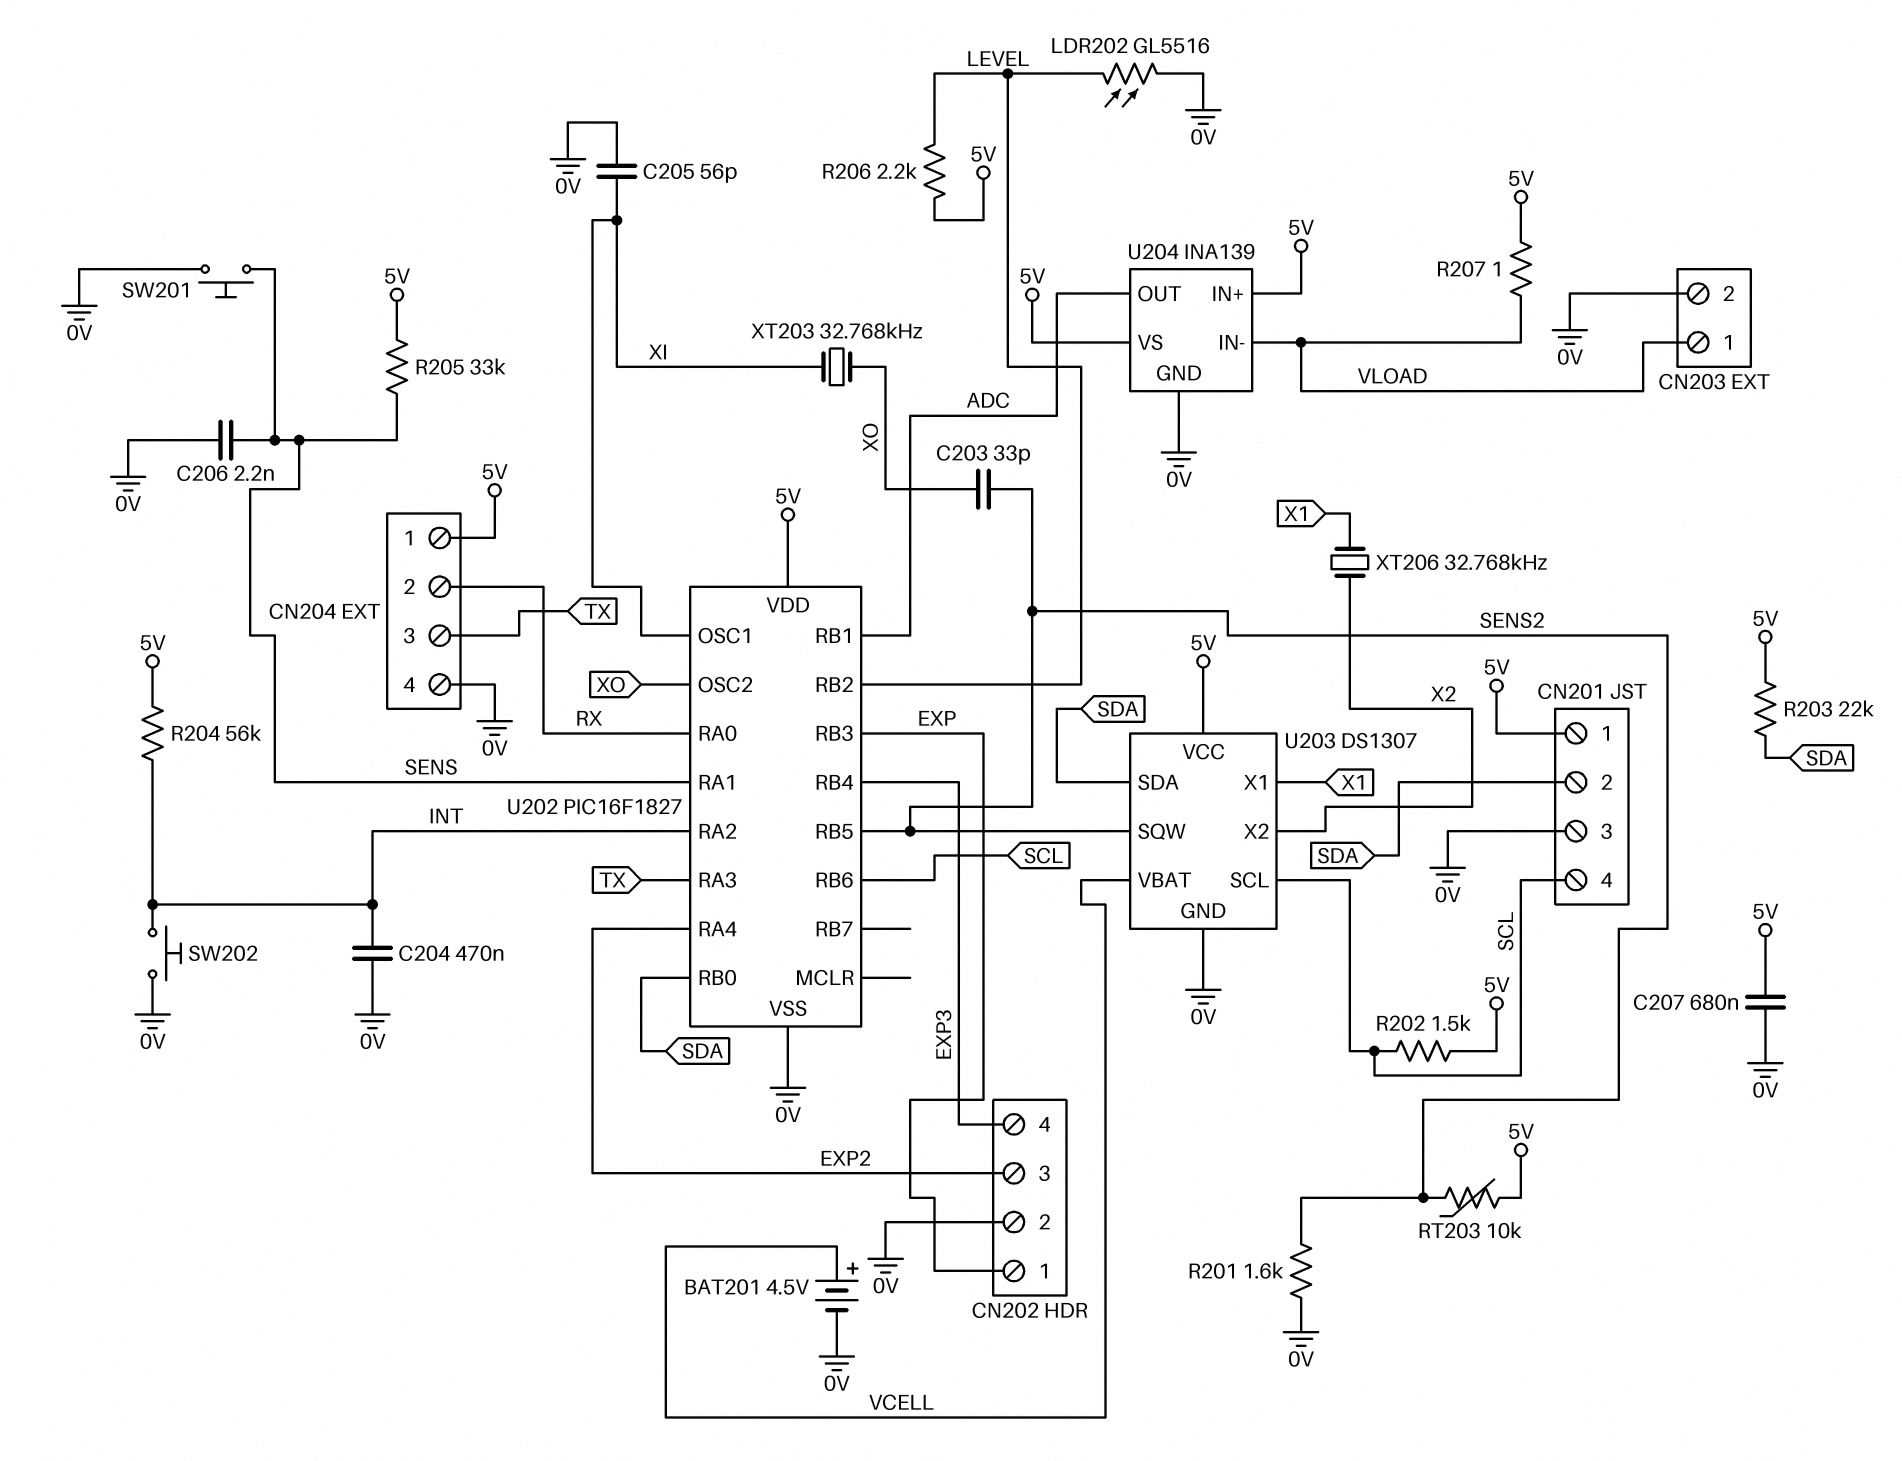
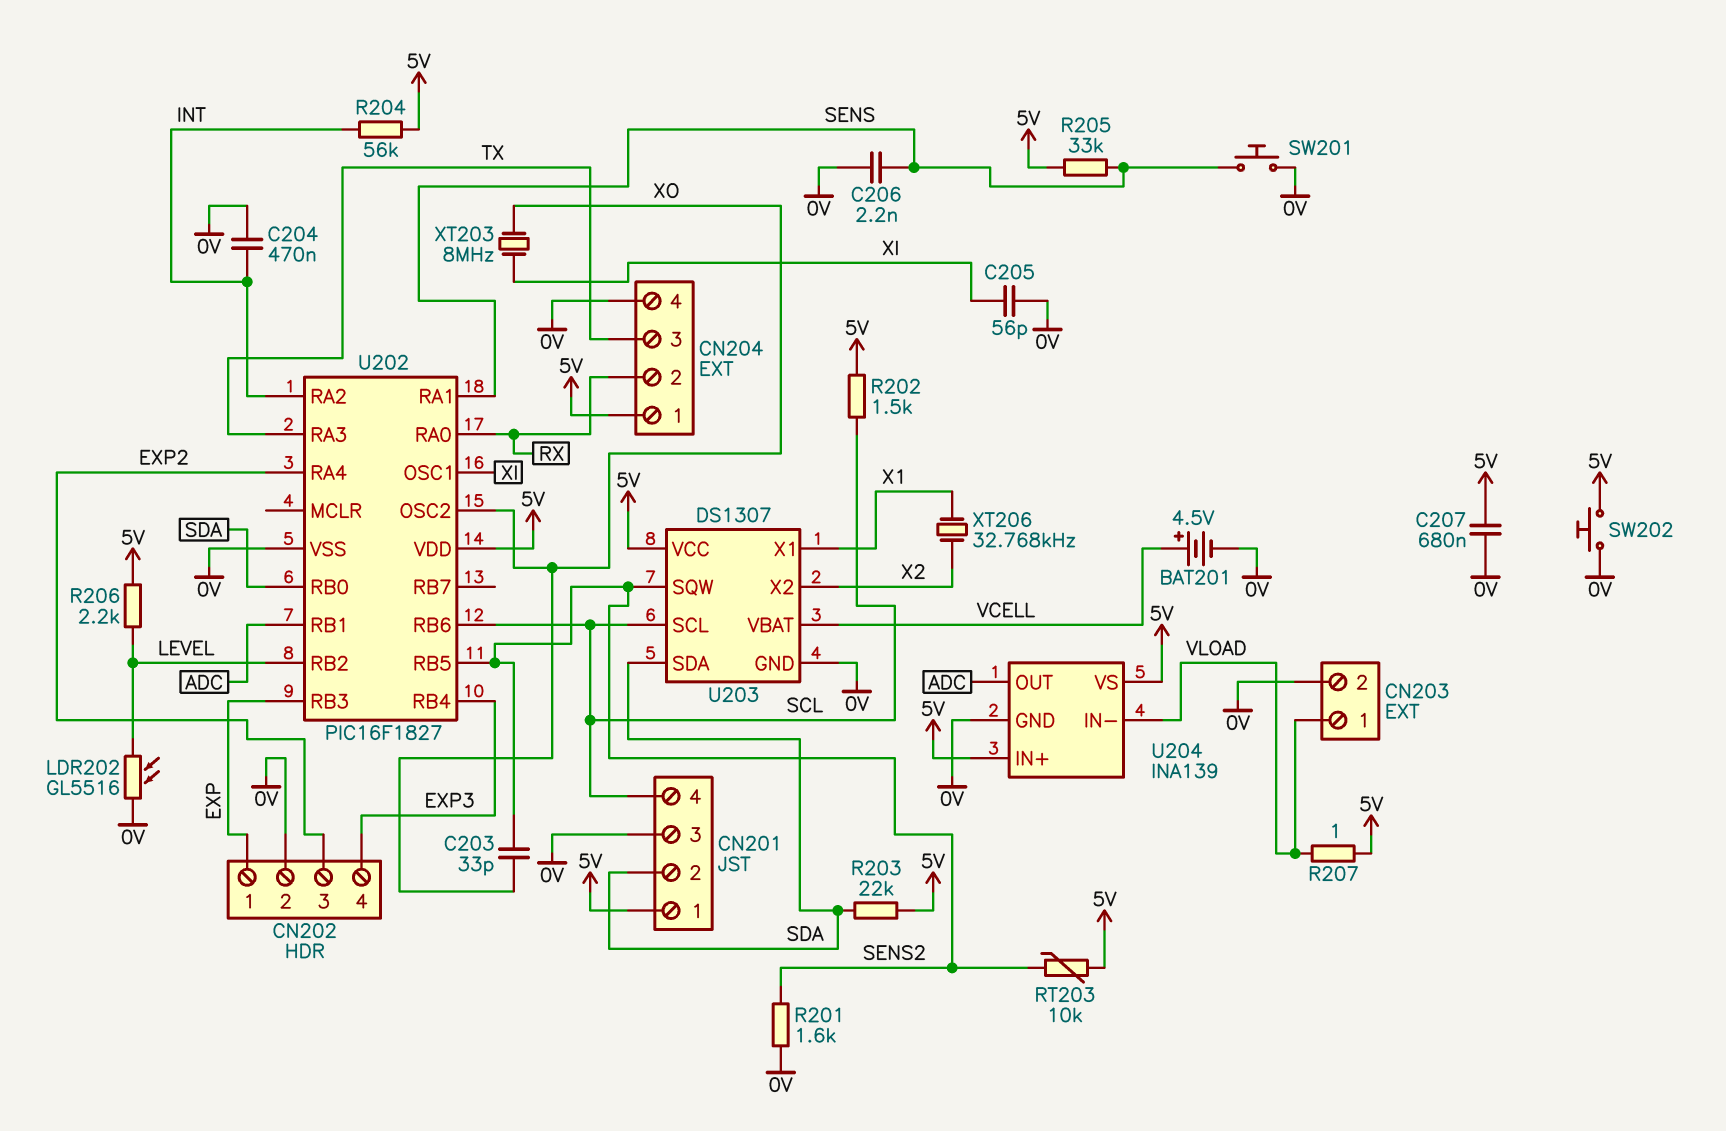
SW202: button (0V, INT) -> button (0V, 5V)
XT203: 32.768kHz (XI, XO) -> 8MHz (XI, XO)

